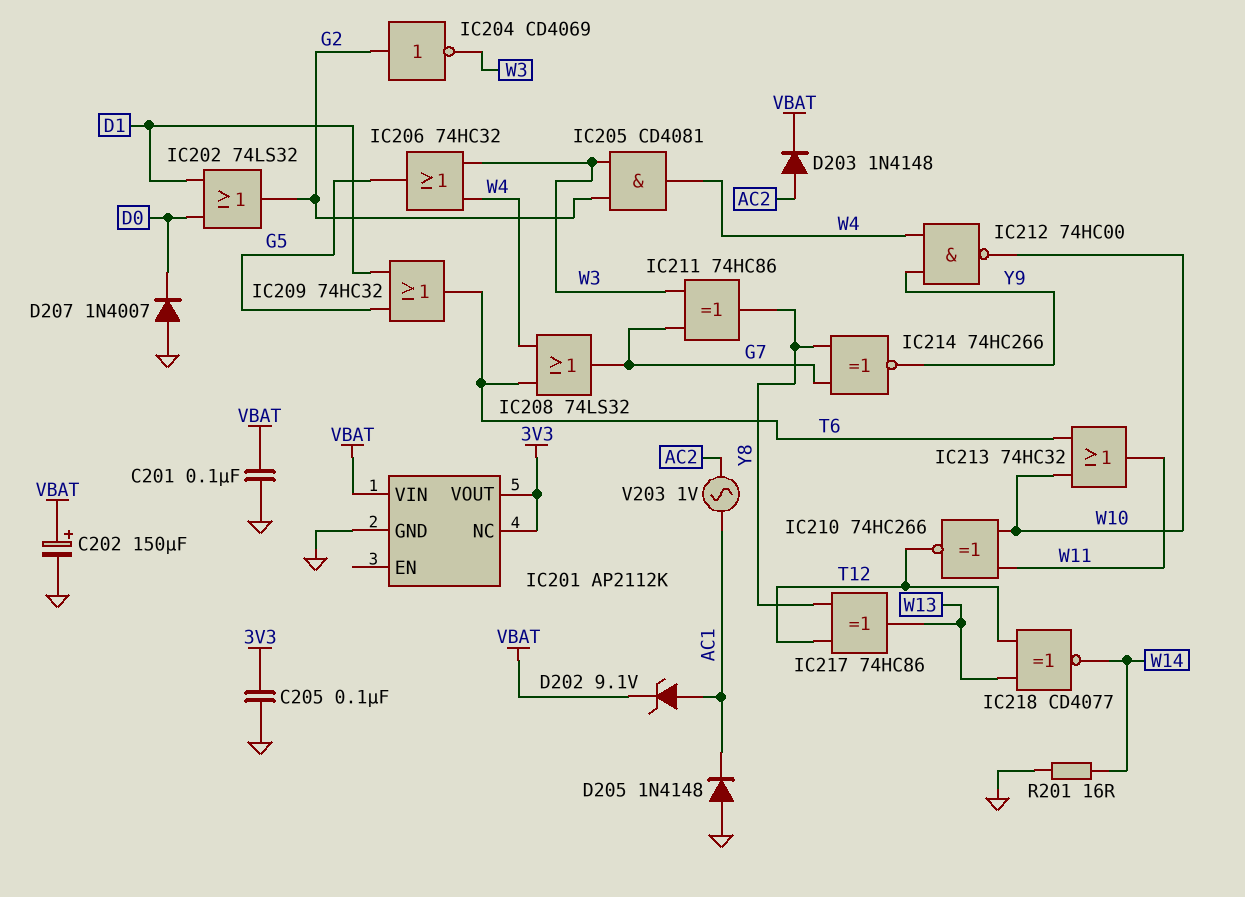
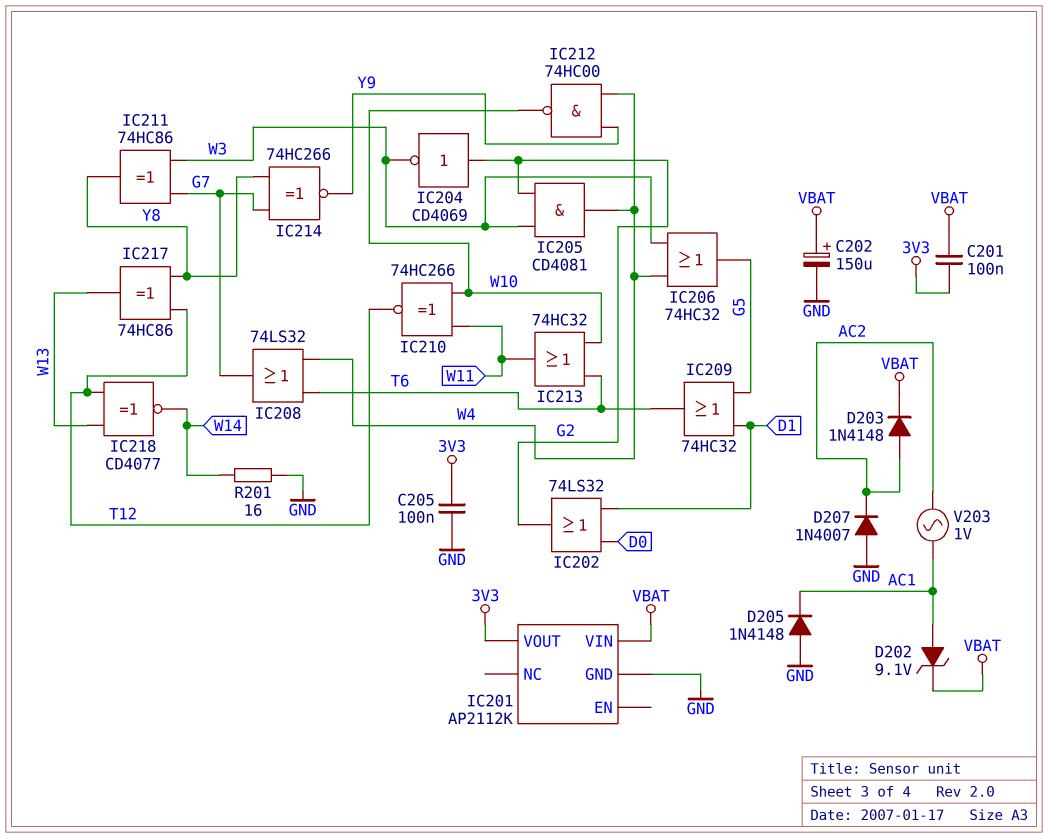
C201: 100nF (GND, VBAT) -> 100nF (3V3, VBAT)
D207: diode 1N4007 (A GND, K D0) -> diode 1N4007 (A GND, K AC2)
IC201 pin NC: 3V3 -> none

